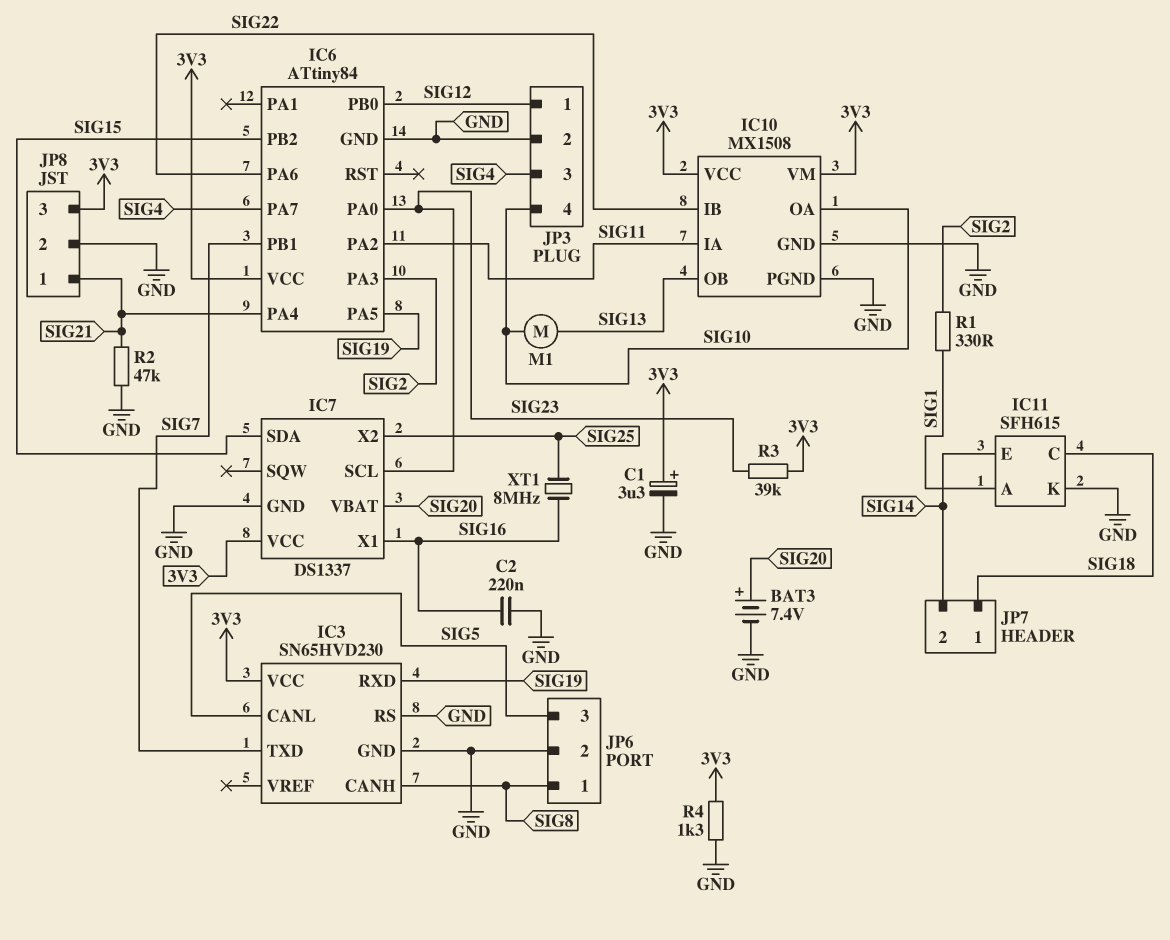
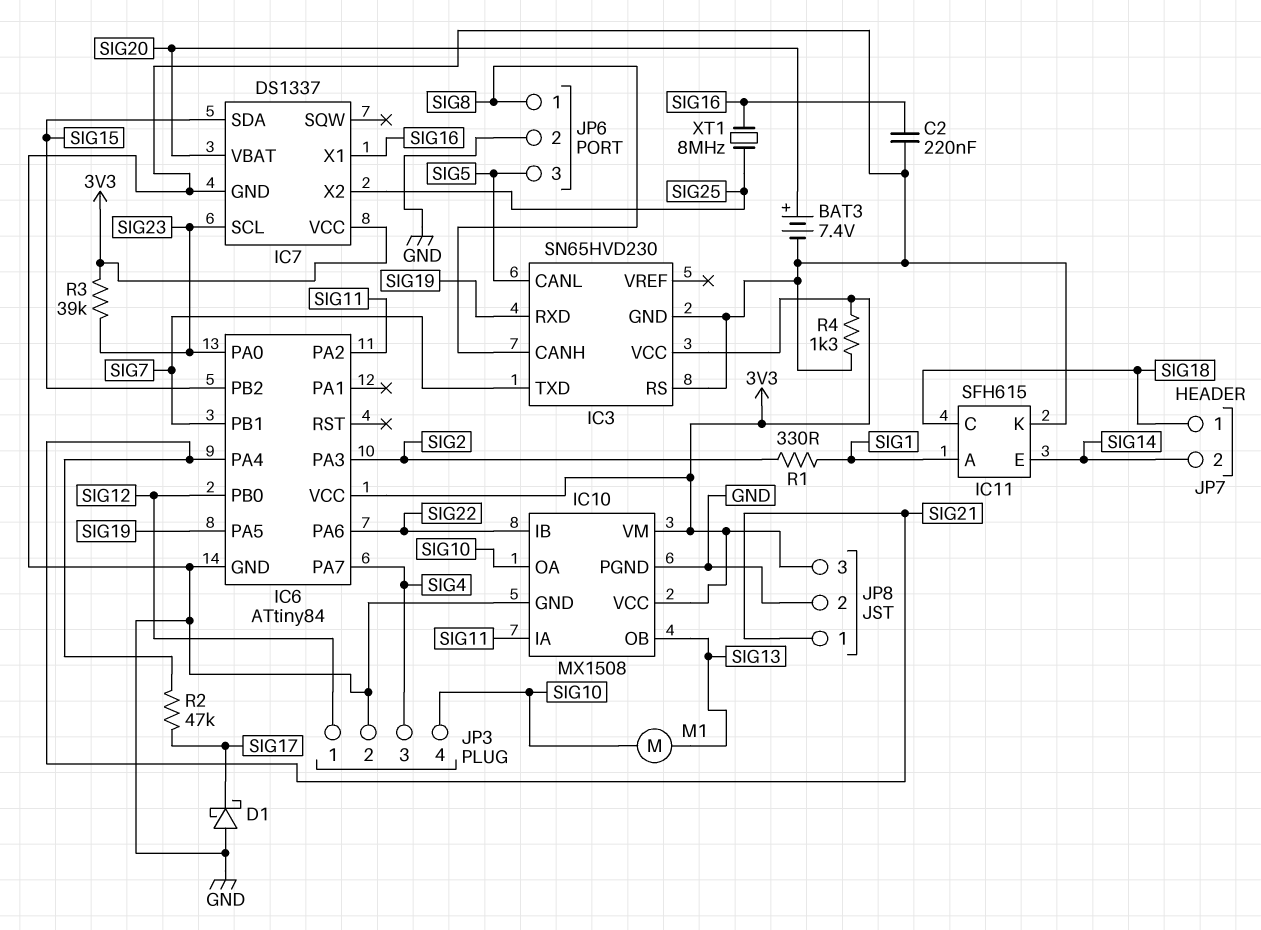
C1: 3.3uF (plus 3V3, minus GND) -> none
D1: none -> schottky (A GND, K SIG17)
R2: 47k (GND, SIG21) -> 47k (SIG17, SIG21)

